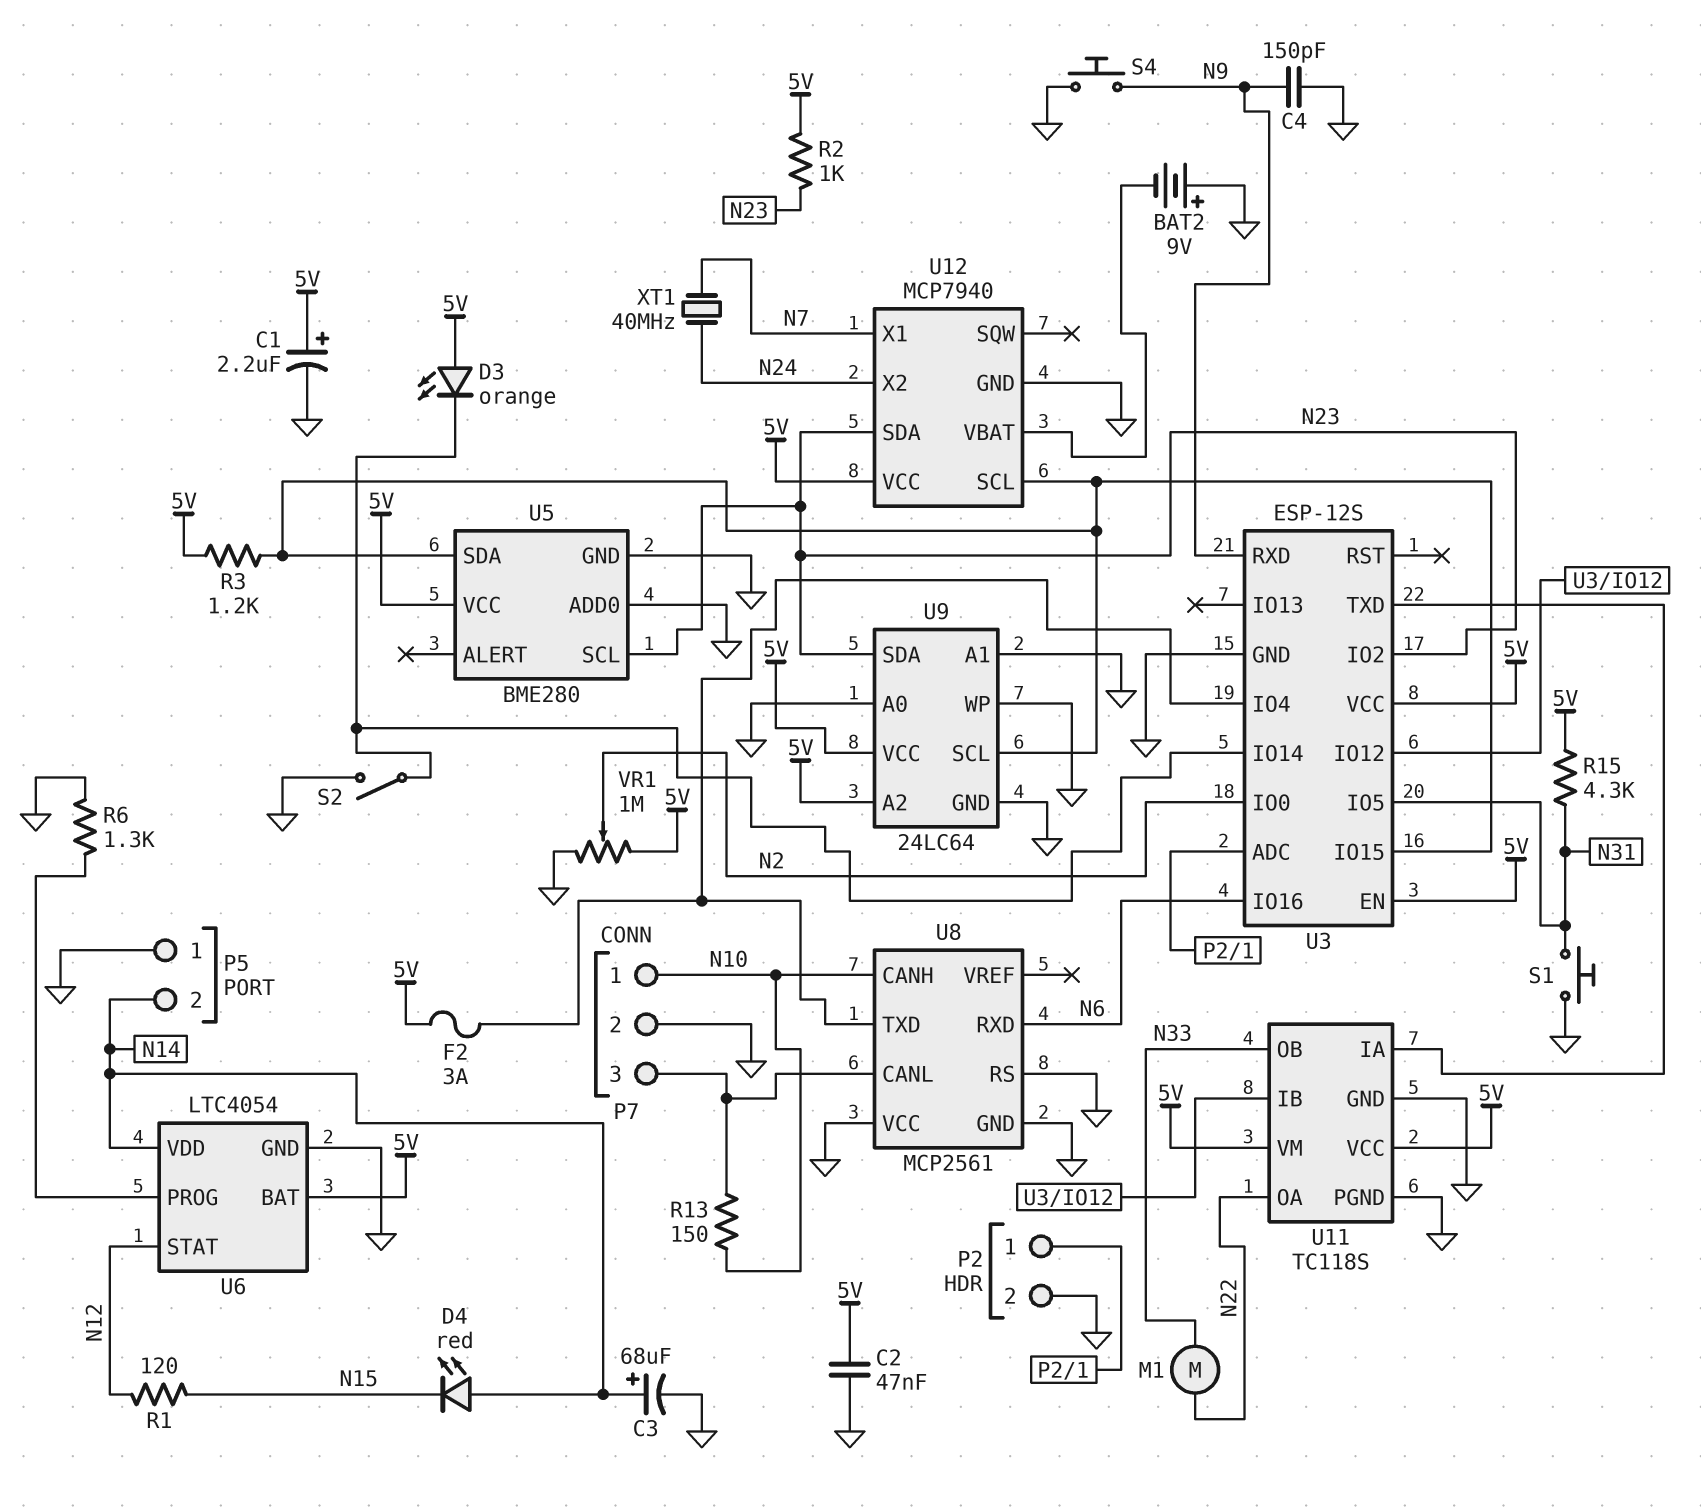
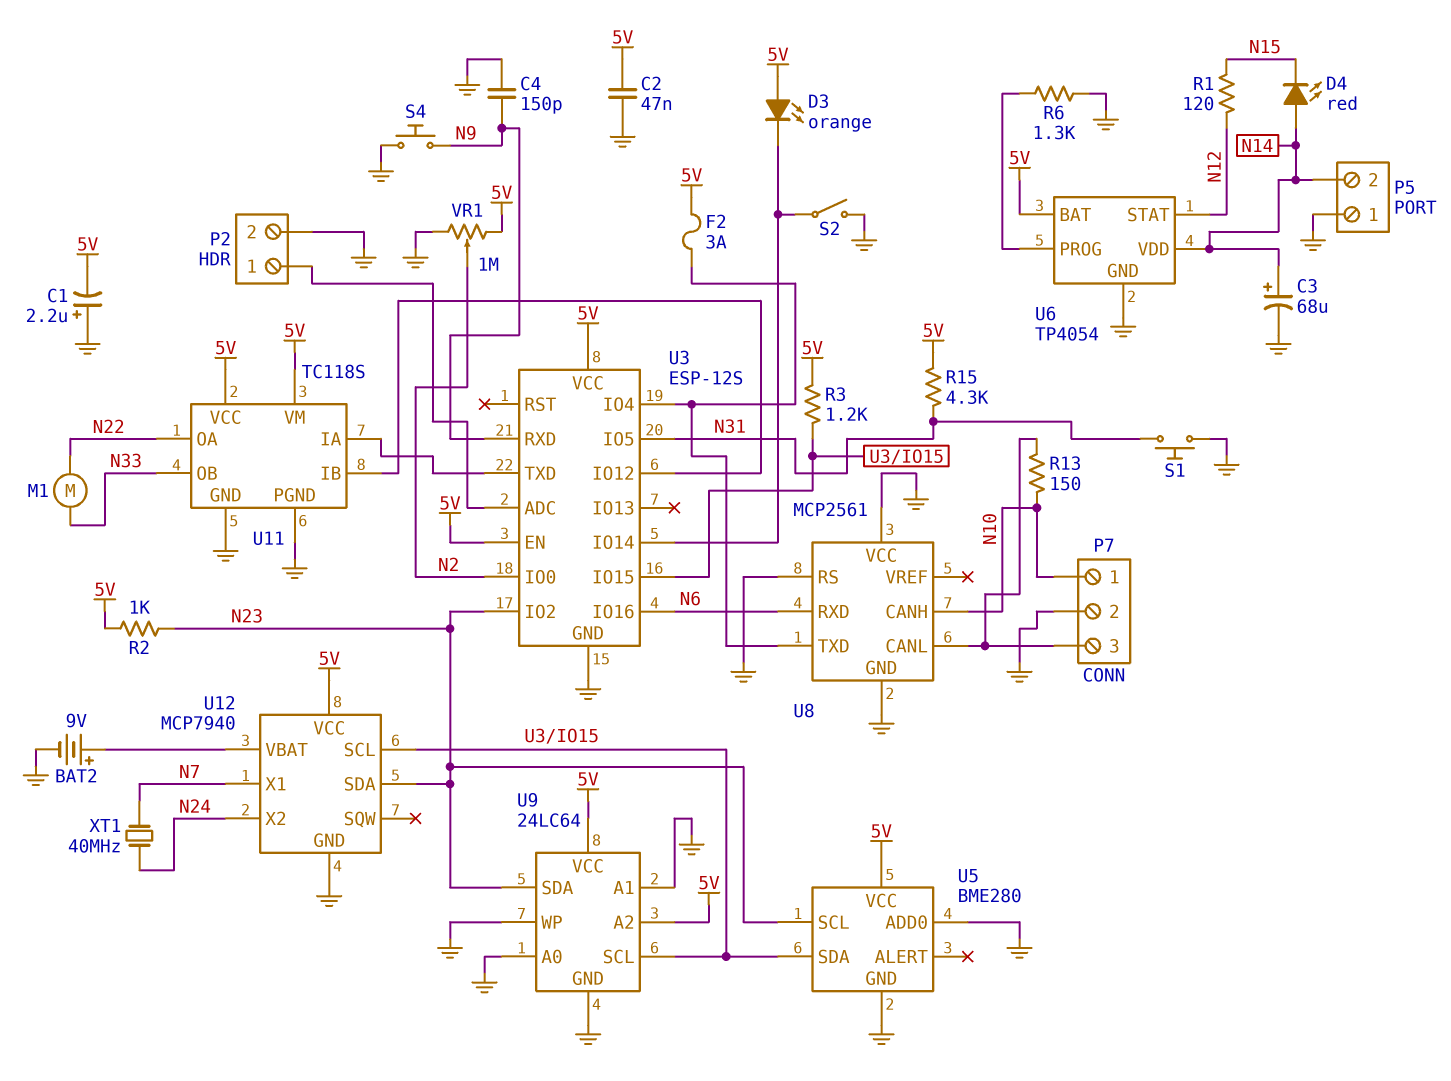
BAT2: 9V (plus GND, minus U12/VBAT) -> 9V (plus U12/VBAT, minus GND)
C1: 2.2uF (plus 5V, minus GND) -> 2.2uF (plus GND, minus 5V)
U6: LTC4054 -> TP4054

